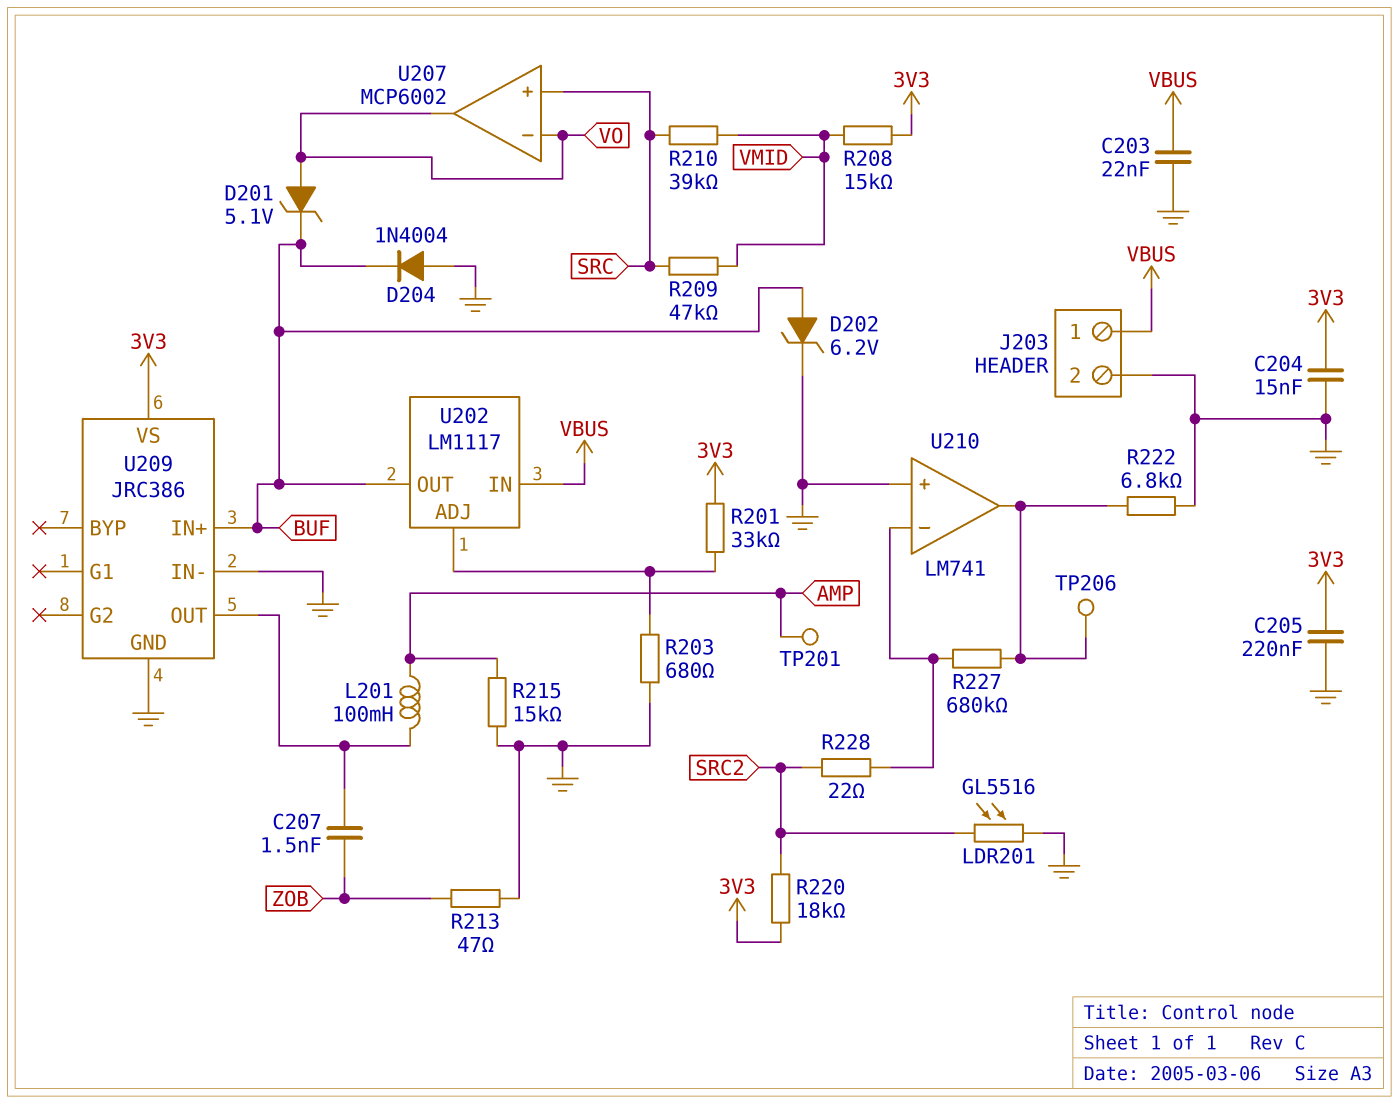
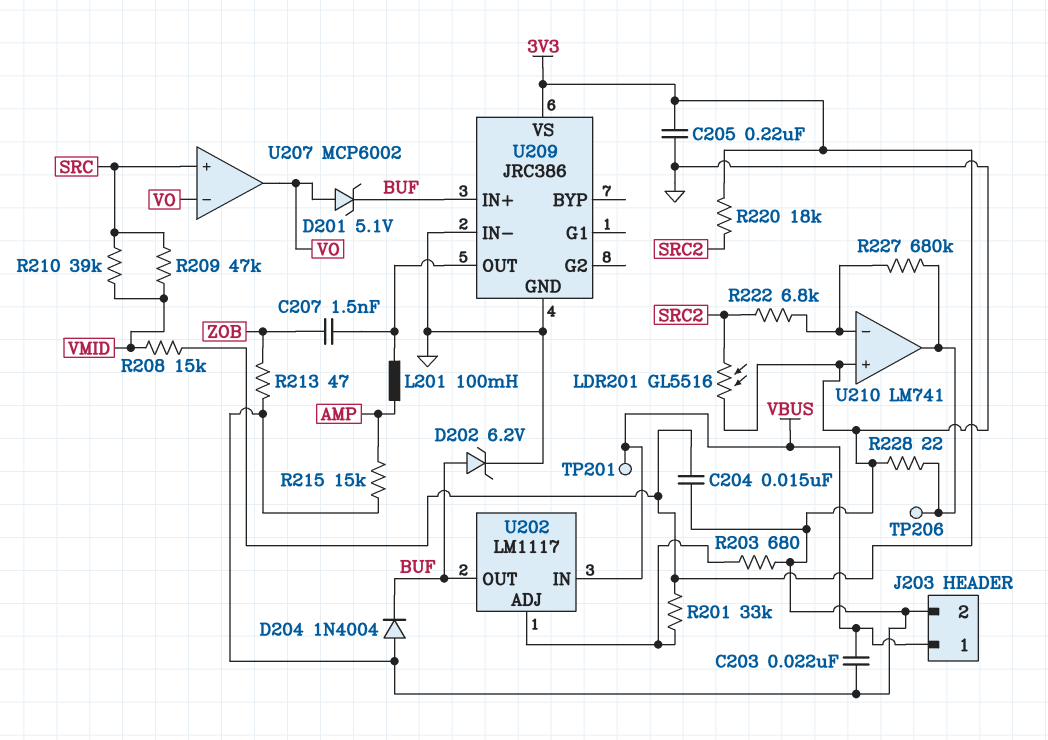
R222: 6.8k (GND, U210/out) -> 6.8k (SRC2, U210/in-)
R228: 22 (SRC2, U210/in-) -> 22 (GND, U210/out)
TP201: test point (AMP) -> test point (VBUS)

